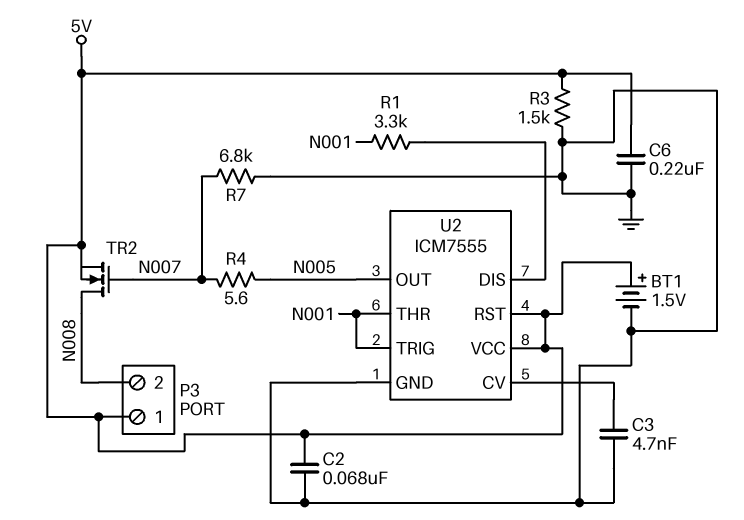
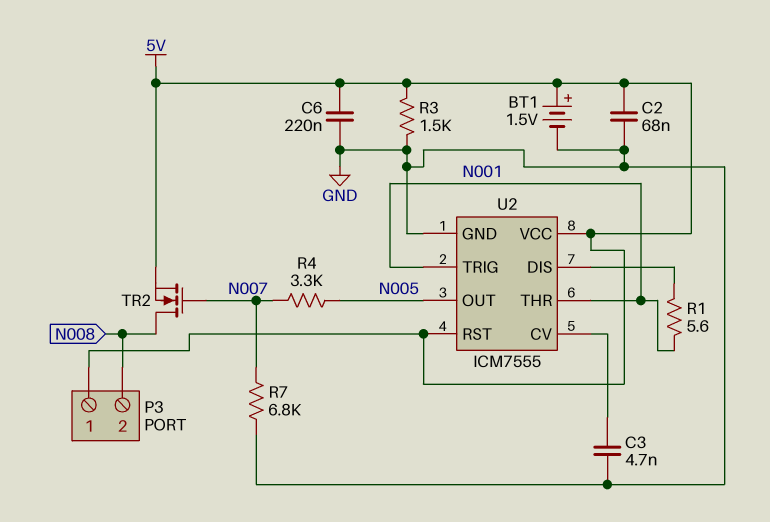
R1: 3.3k (N001, U2/DIS) -> 5.6 (N001, U2/DIS)
R4: 5.6 (N005, N007) -> 3.3k (N005, N007)

